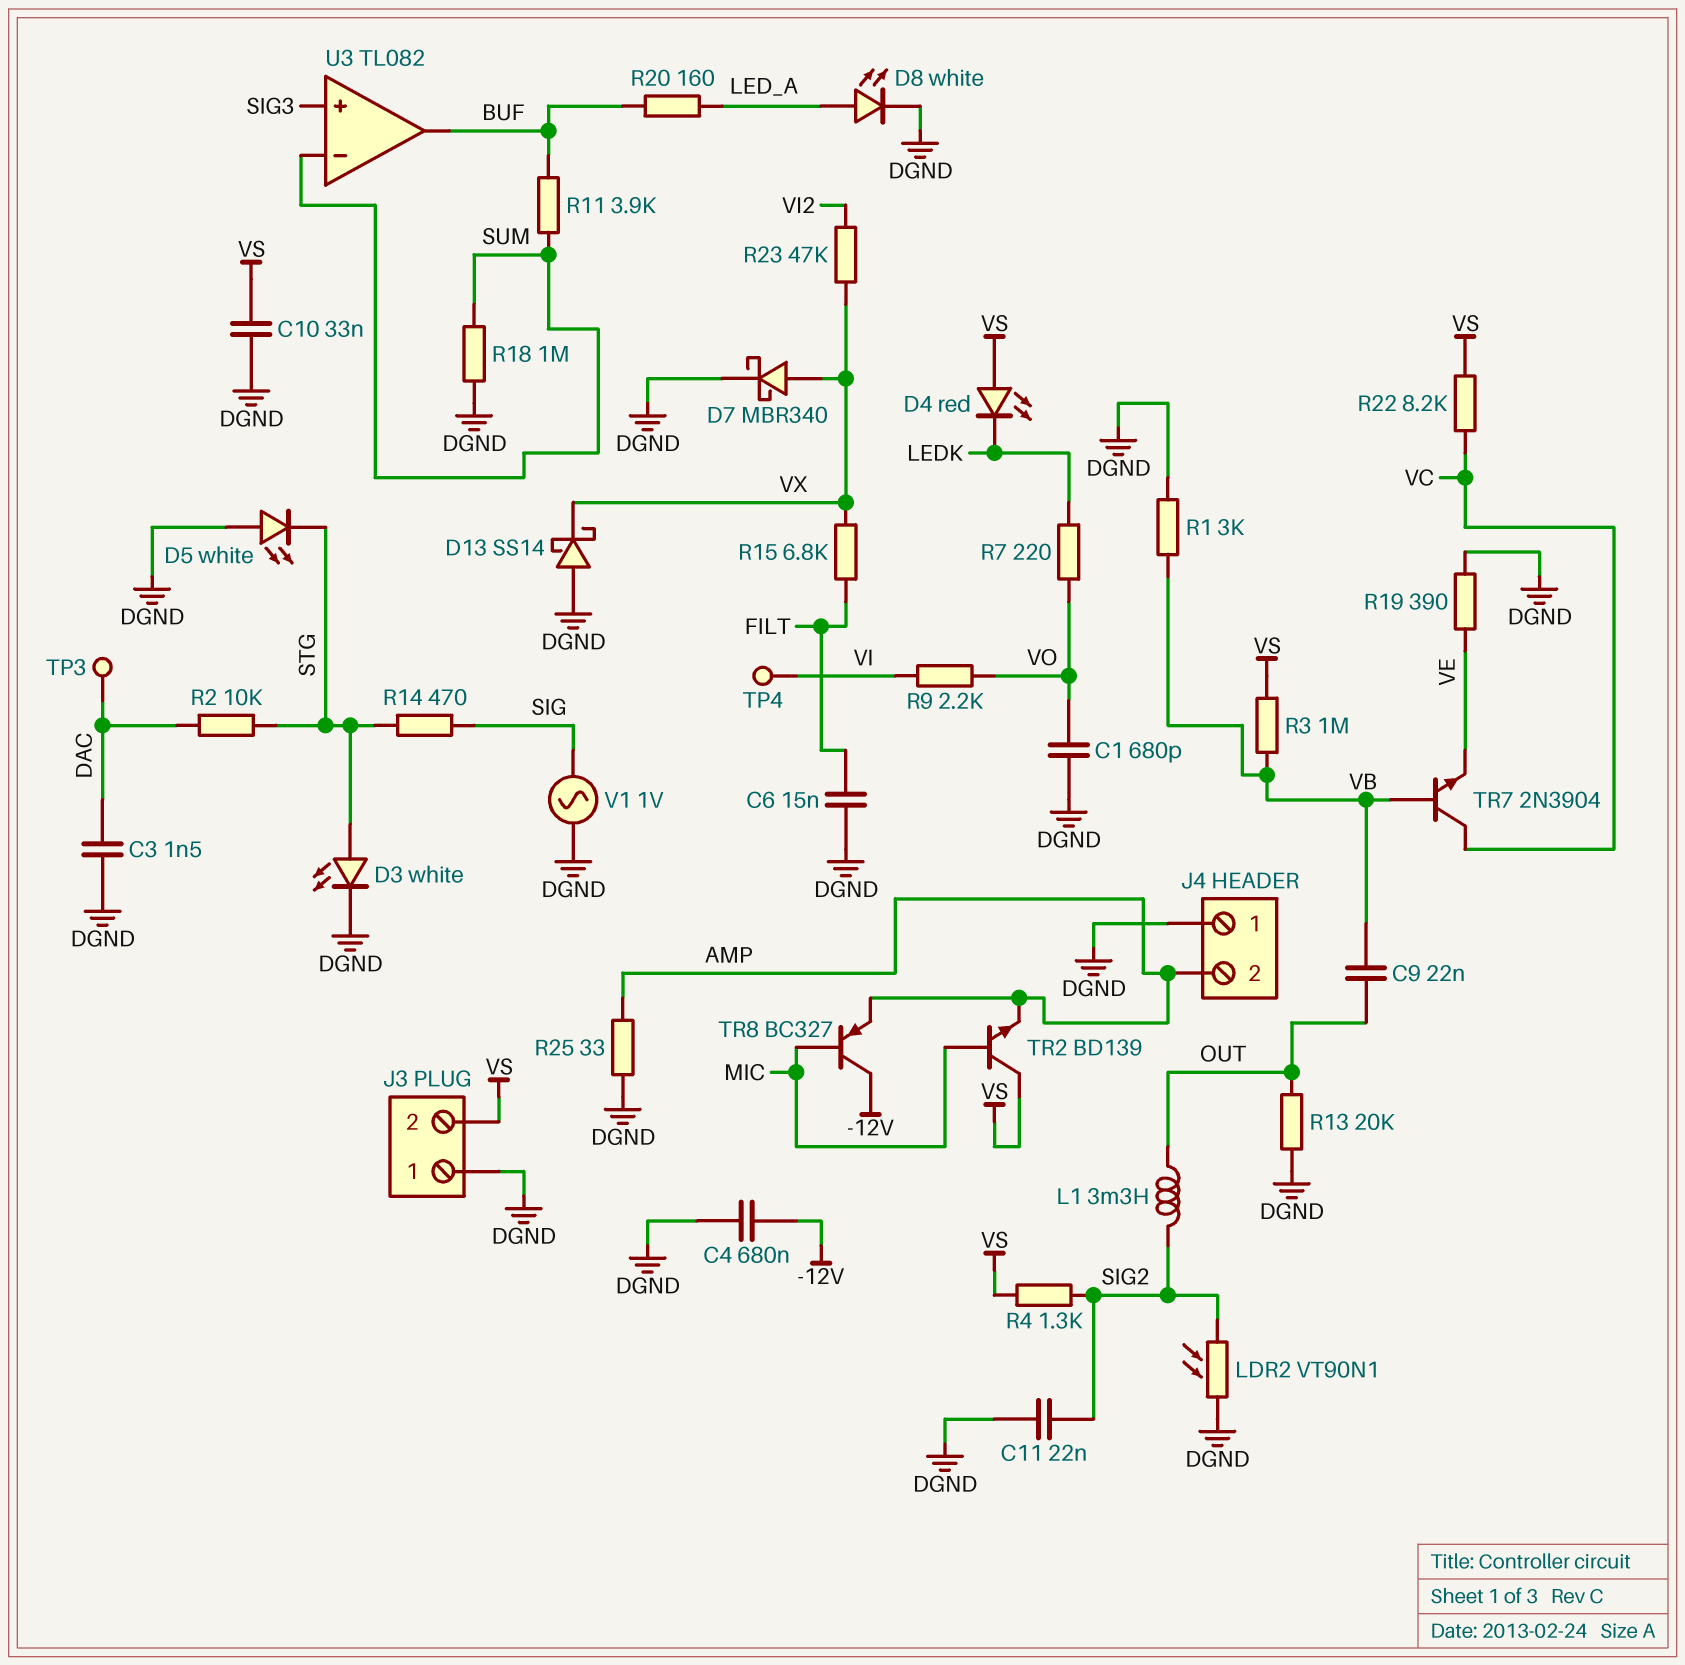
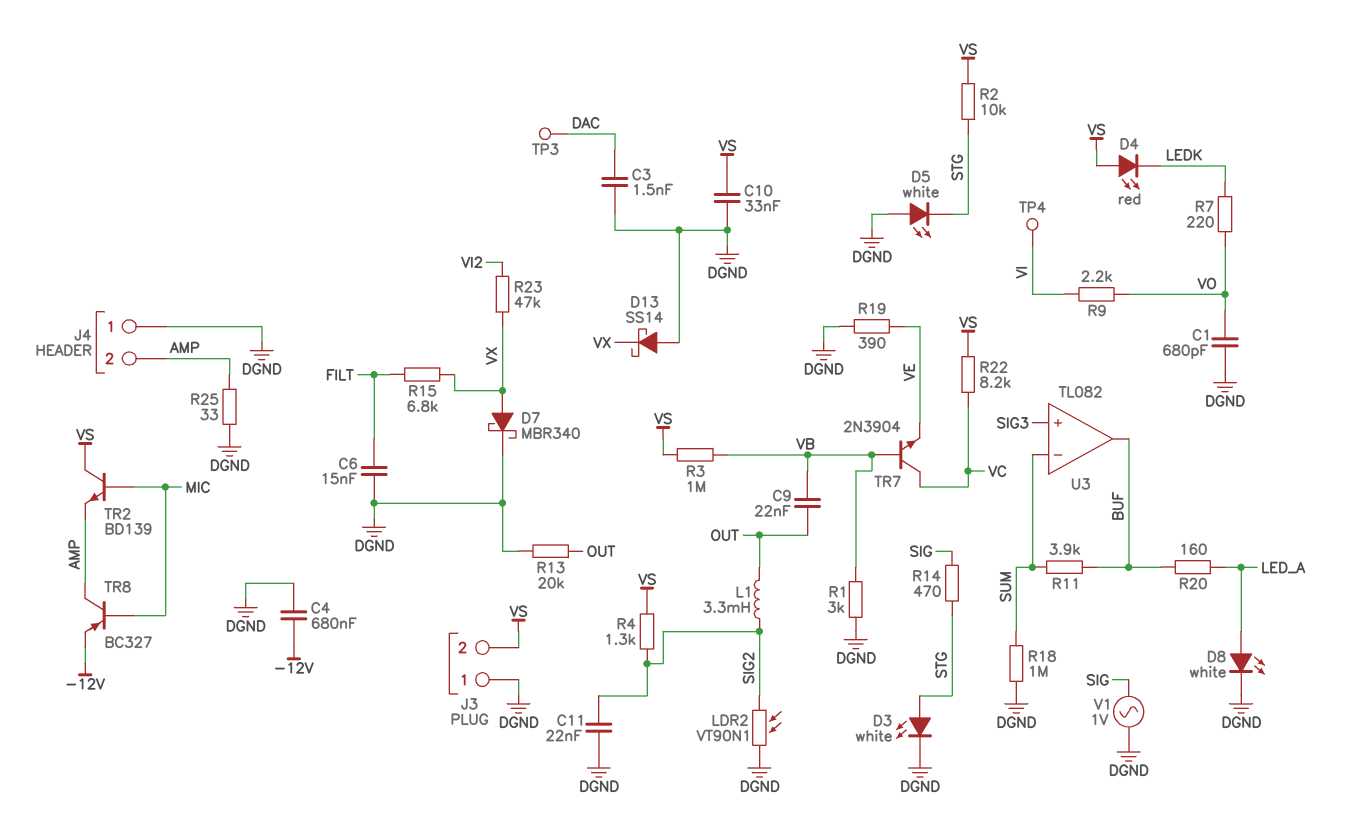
R2: 10k (DAC, STG) -> 10k (STG, VS)
TR8: PNP BC327 (B MIC, C -12V, E AMP) -> PNP BC327 (B MIC, C AMP, E -12V)

